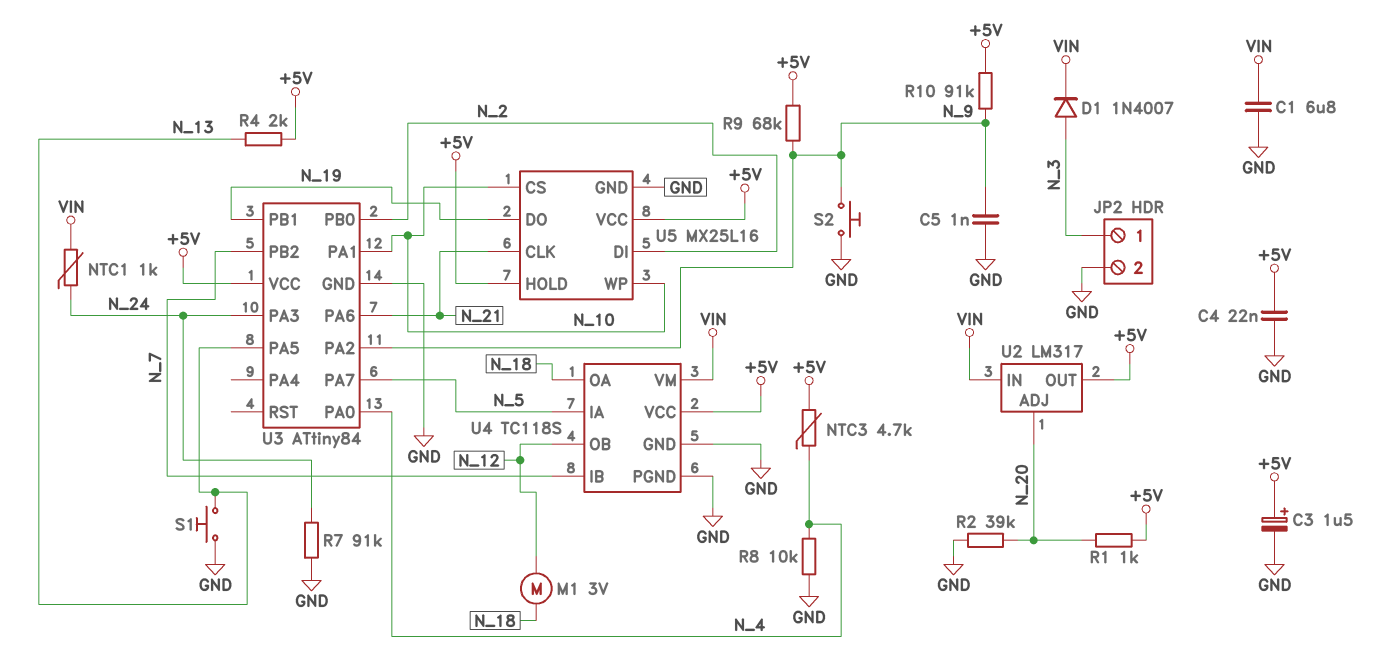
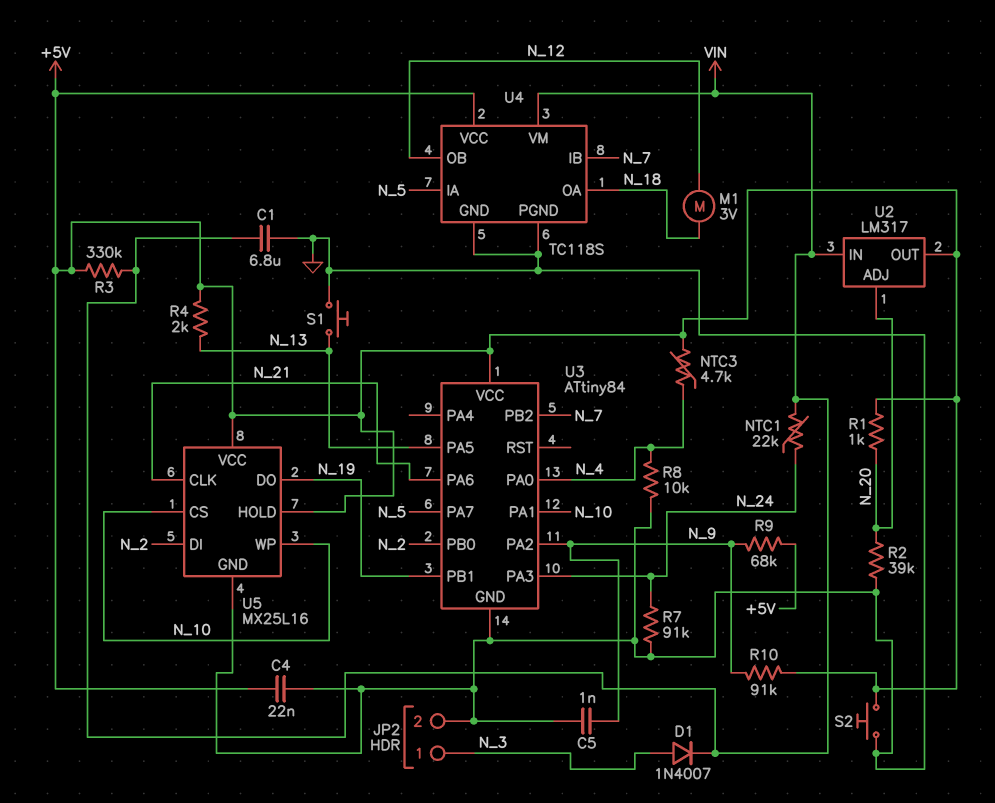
C3: 1.5uF (plus +5V, minus GND) -> none
NTC1: 1k (N_24, VIN) -> 22k (N_24, VIN)
R3: none -> 330k (+5V, VIN)
S2: button (GND, N_9) -> button (+5V, GND)

